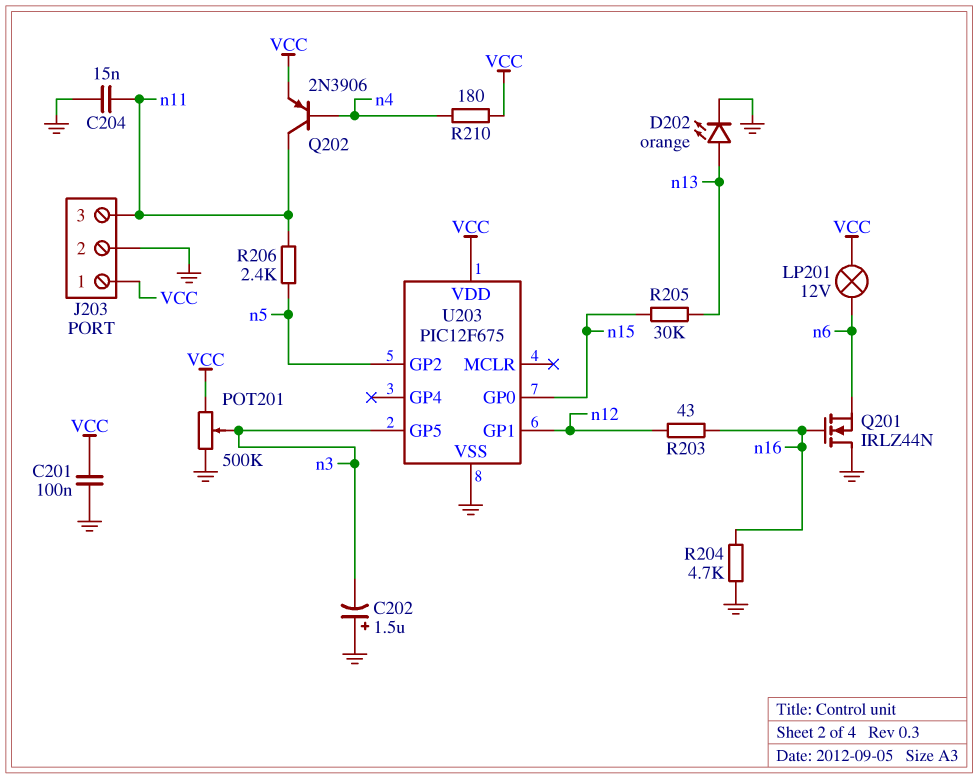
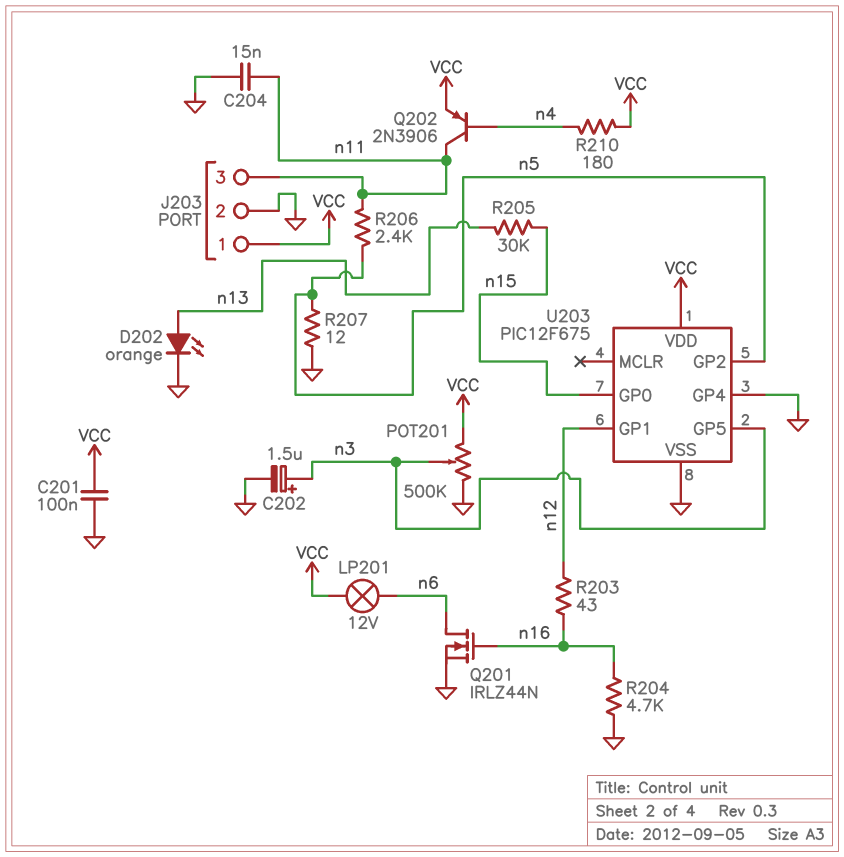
C202: 1.5uF (plus GND, minus n3) -> 1.5uF (plus n3, minus GND)
Q201: NMOS IRLZ44N (G n16, D GND, S n6) -> NMOS IRLZ44N (G n16, D n6, S GND)
R207: none -> 12 (GND, n5)
U203 pin GP4: none -> GND

